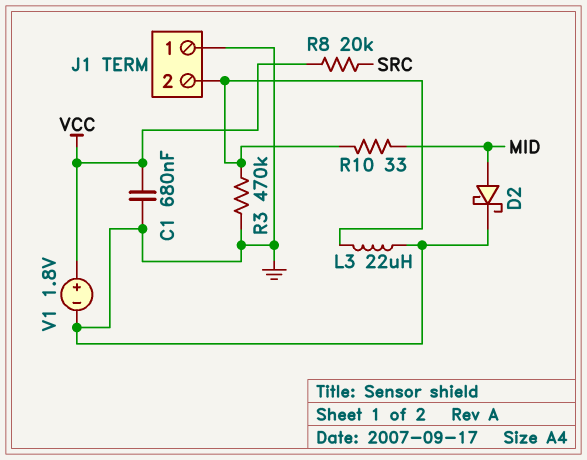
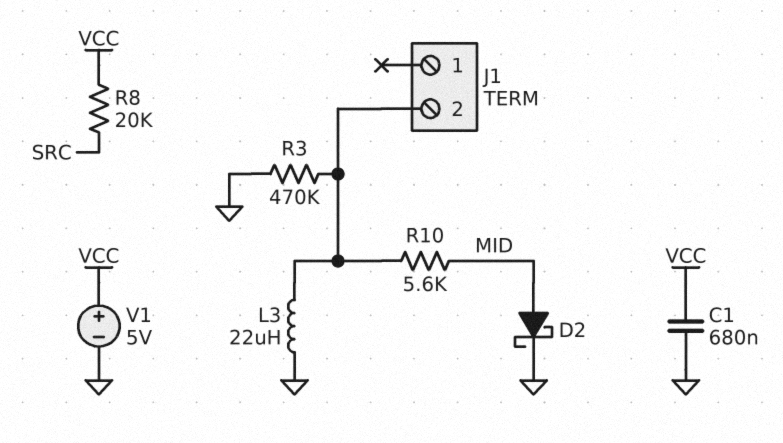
J1 pin 1: GND -> none
R10: 33 (J1/2, MID) -> 5.6k (J1/2, MID)
V1: 1.8V (plus VCC, minus GND) -> 5V (plus VCC, minus GND)

